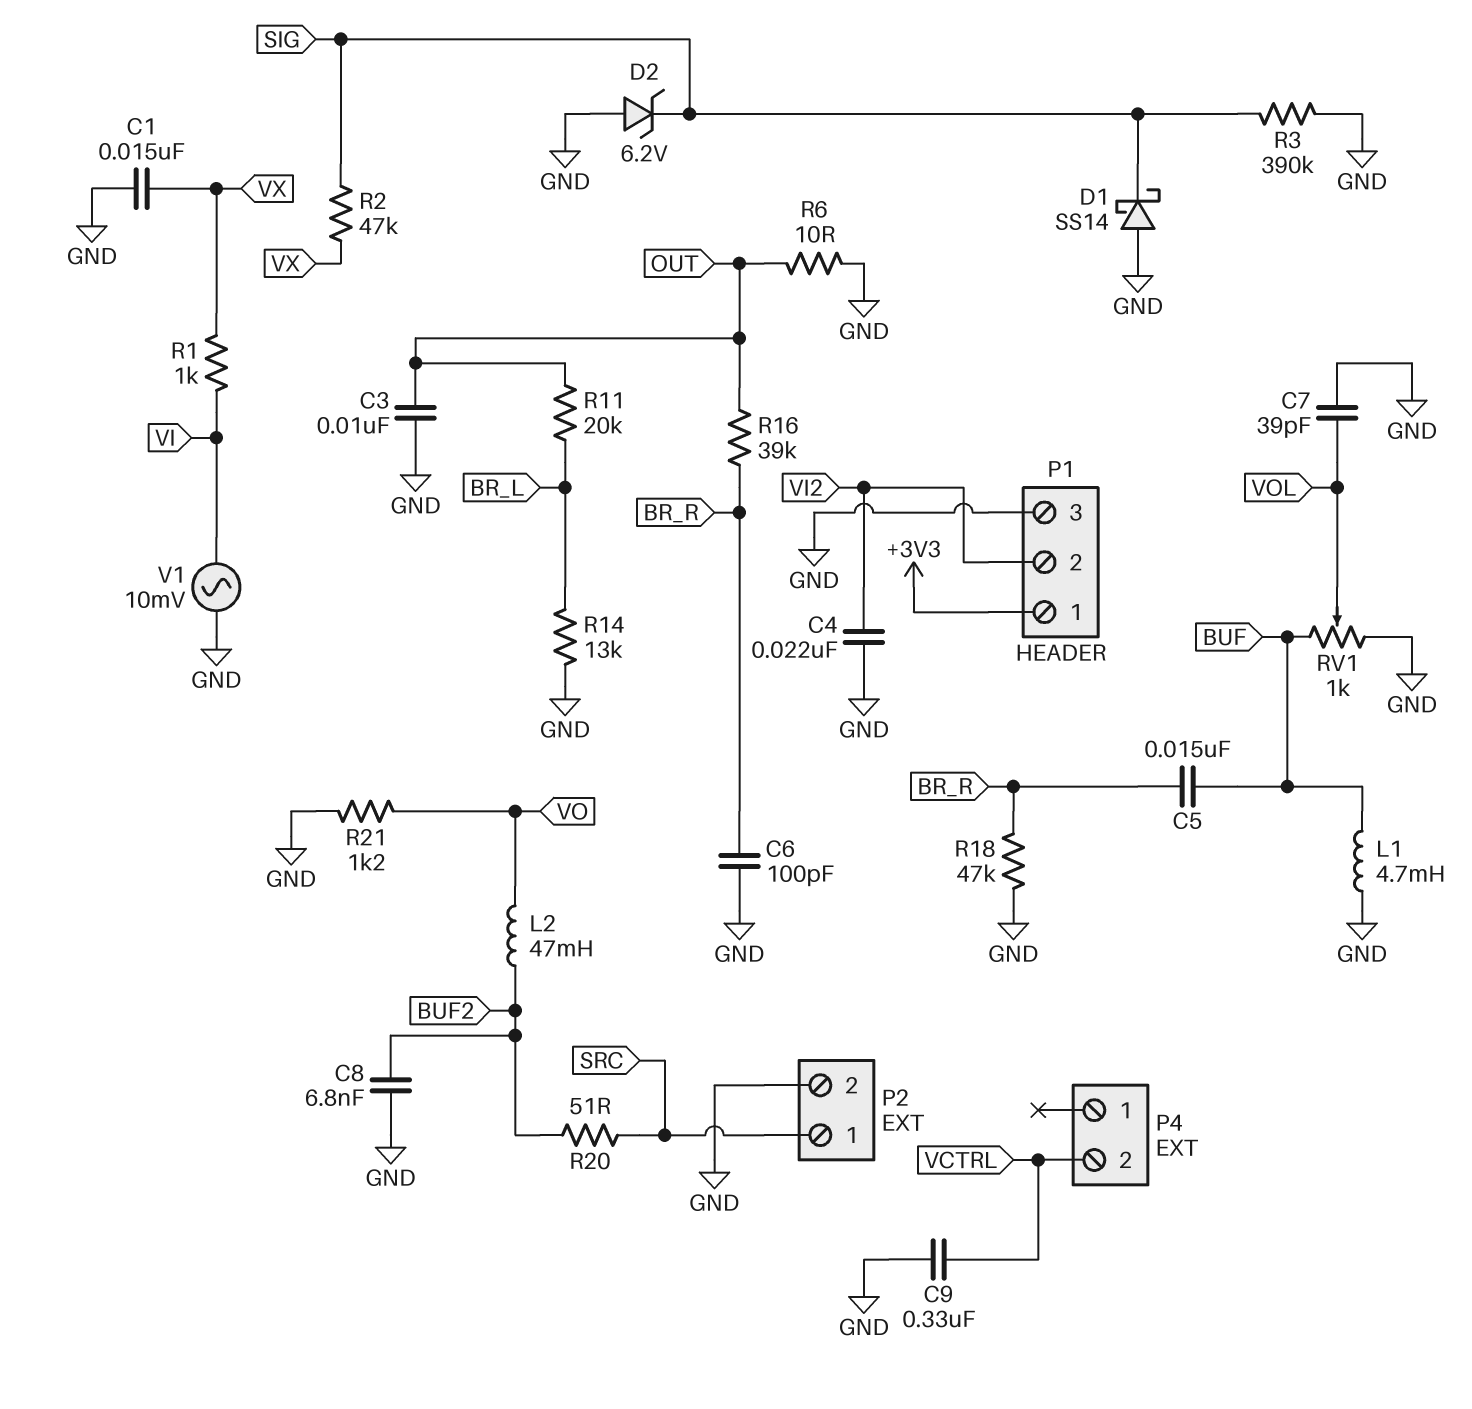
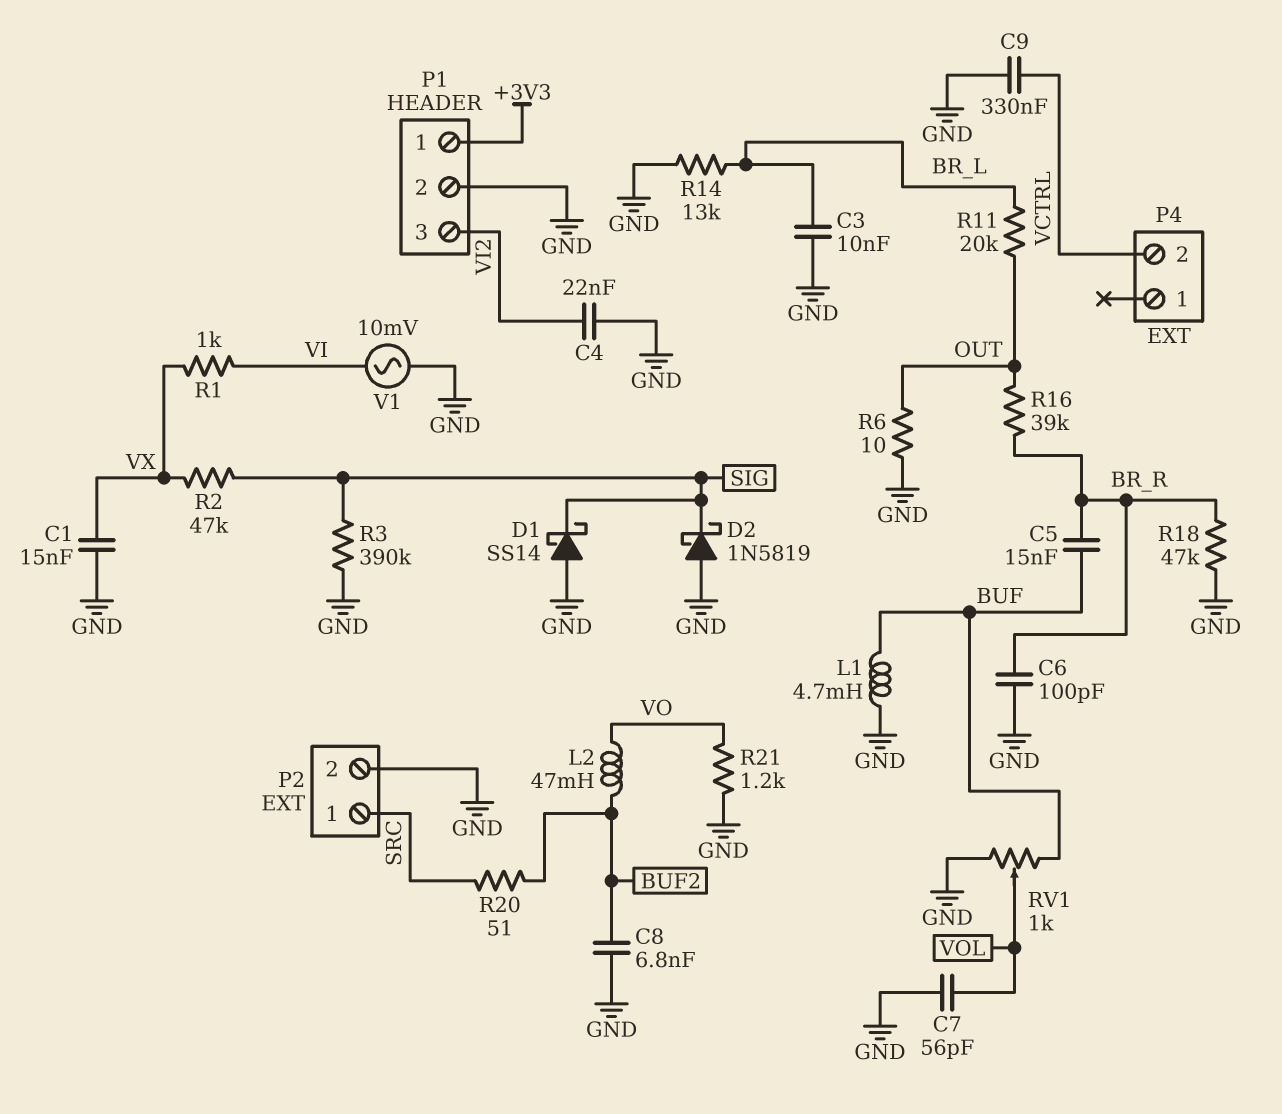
C3: 10nF (GND, OUT) -> 10nF (BR_L, GND)
C7: 39pF (GND, VOL) -> 56pF (GND, VOL)
D2: zener 6.2V (A GND, K SIG) -> schottky 1N5819 (A GND, K SIG)
P1 pin 2: VI2 -> GND
P1 pin 3: GND -> VI2

